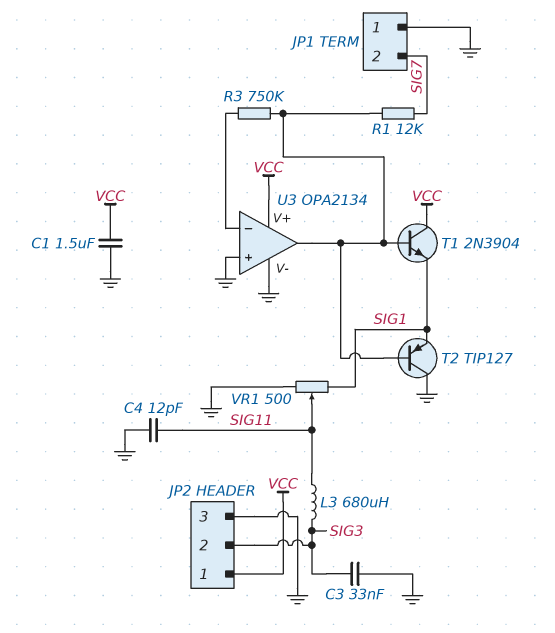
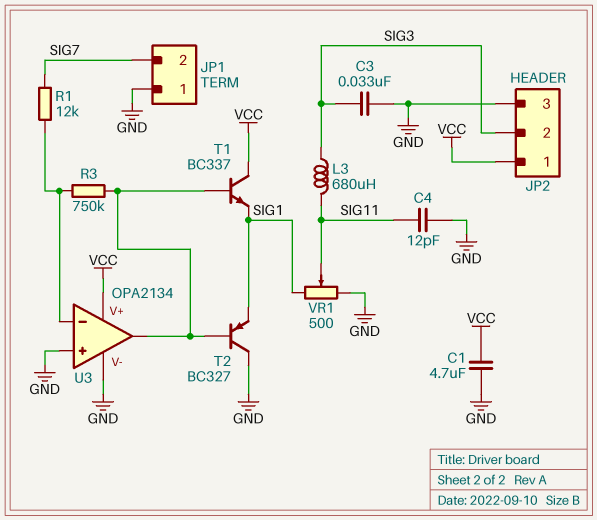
C1: 1.5uF (GND, VCC) -> 4.7uF (GND, VCC)
R1: 12k (SIG7, U3/out) -> 12k (SIG7, U3/in-)
T1: NPN 2N3904 (B U3/out, C VCC, E SIG1) -> NPN BC337 (B U3/out, C VCC, E SIG1)
T2: PNP TIP127 (B U3/out, C GND, E SIG1) -> PNP BC327 (B U3/out, C GND, E SIG1)

